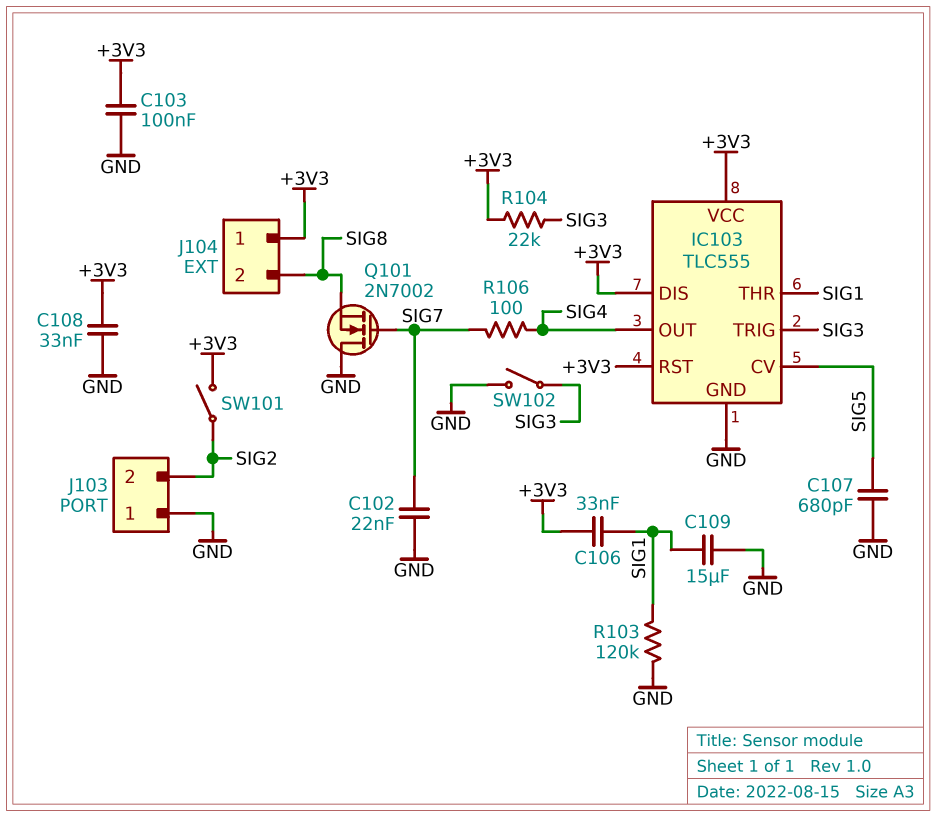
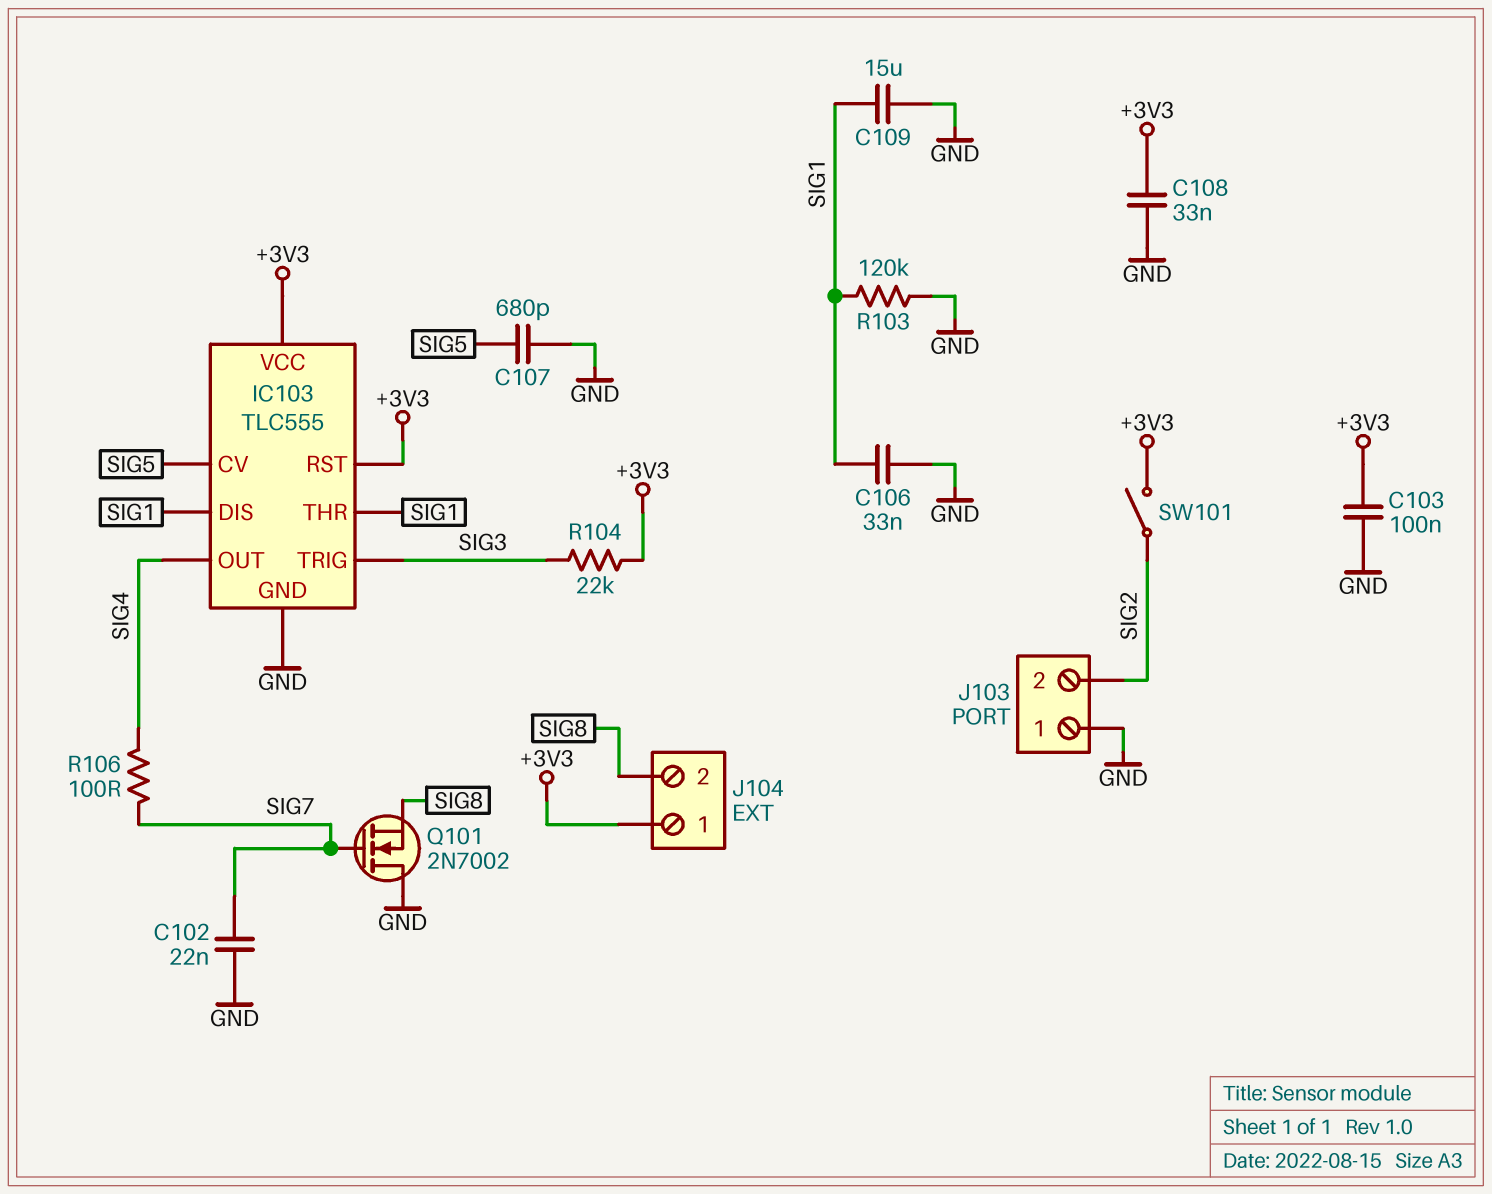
C106: 33nF (+3V3, SIG1) -> 33nF (GND, SIG1)
IC103 pin DIS: +3V3 -> SIG1
SW102: switch (GND, SIG3) -> none

